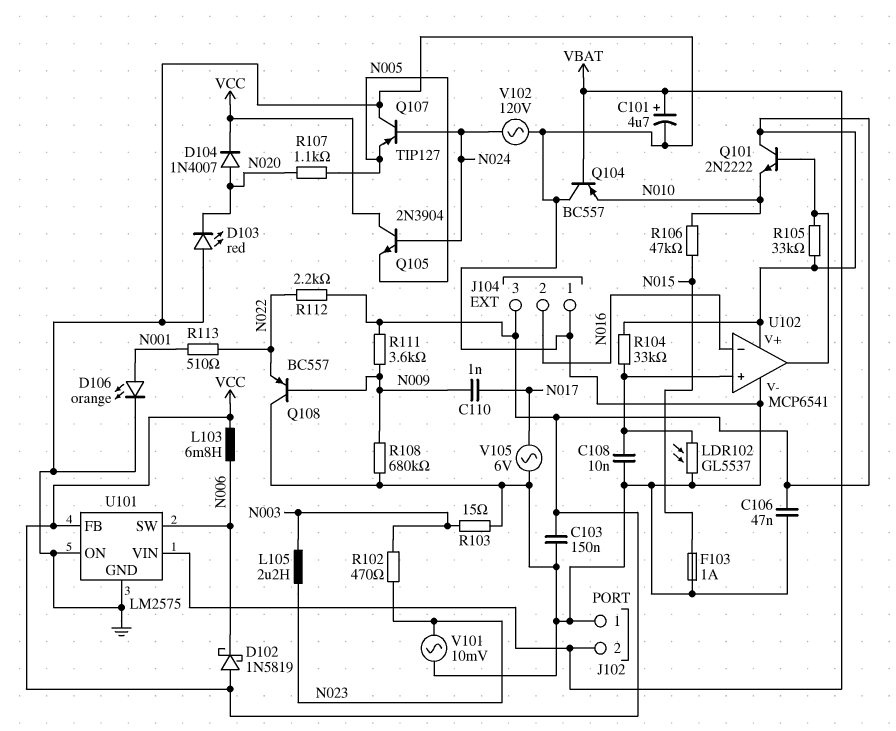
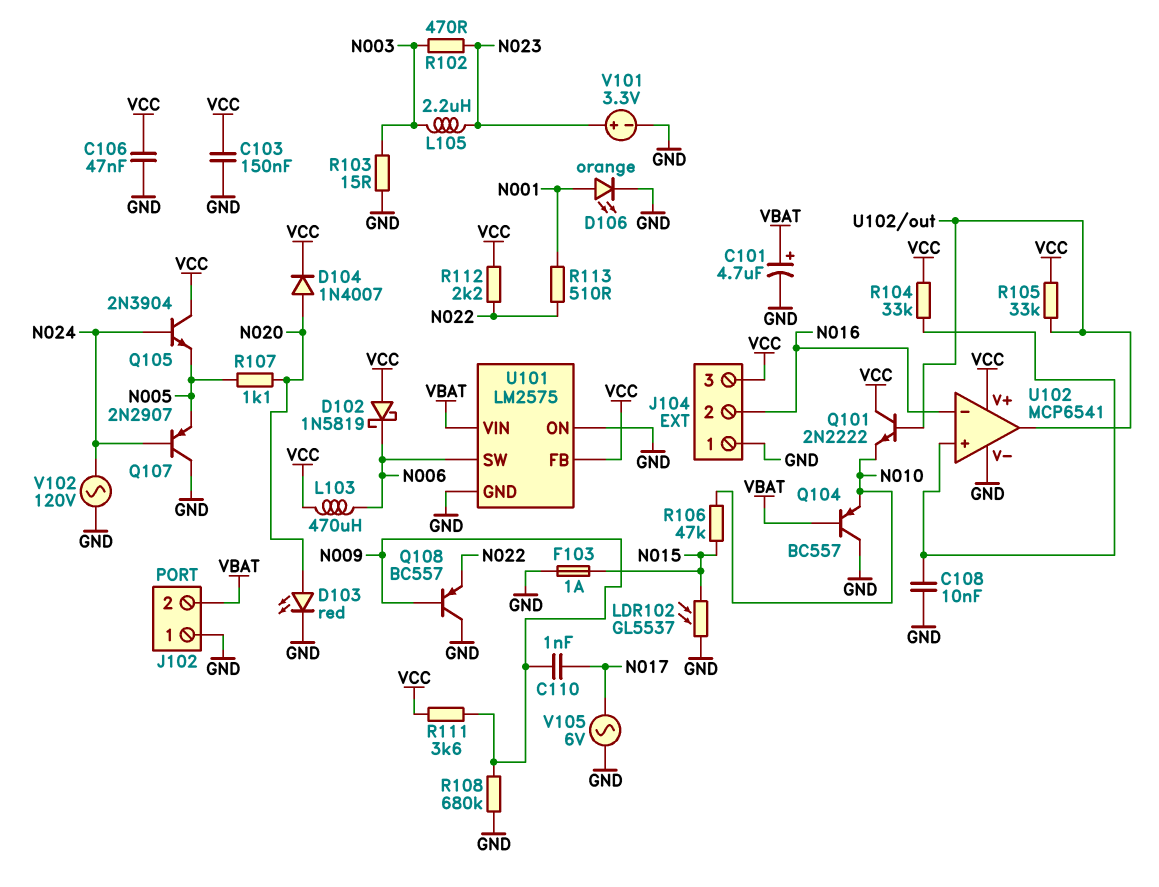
D103: LED red (A GND, K N020) -> LED red (A N020, K GND)
L103: 6.8mH (N006, VCC) -> 470uH (N006, VCC)
LDR102: GL5537 (GND, U102/in+) -> GL5537 (GND, N015)
Q107: PNP TIP127 (B N024, C GND, E N005) -> PNP 2N2907 (B N024, C GND, E N005)
V101: AC 10mV (GND, N023) -> 3.3V (plus N023, minus GND)

